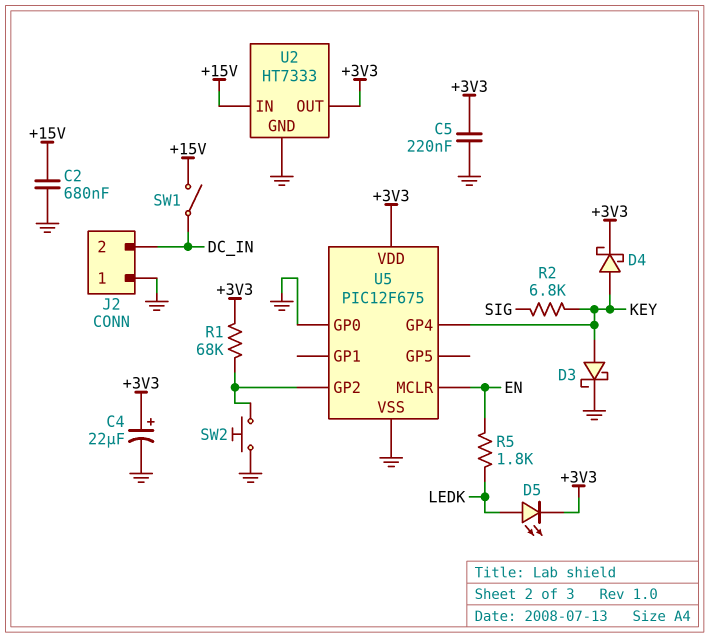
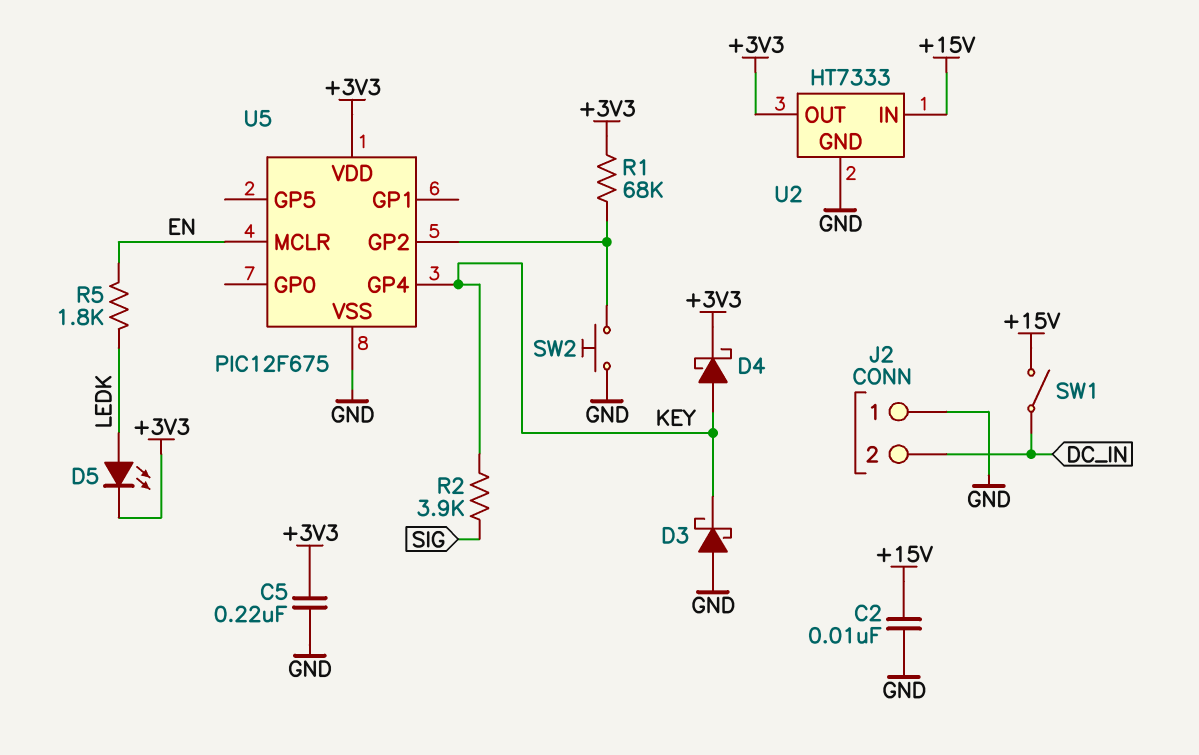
C2: 680nF (+15V, GND) -> 10nF (+15V, GND)
C4: 22uF (plus +3V3, minus GND) -> none
D3: schottky (A KEY, K GND) -> schottky (A GND, K KEY)
R2: 6.8k (KEY, SIG) -> 3.9k (KEY, SIG)
U5 pin GP0: GND -> none

